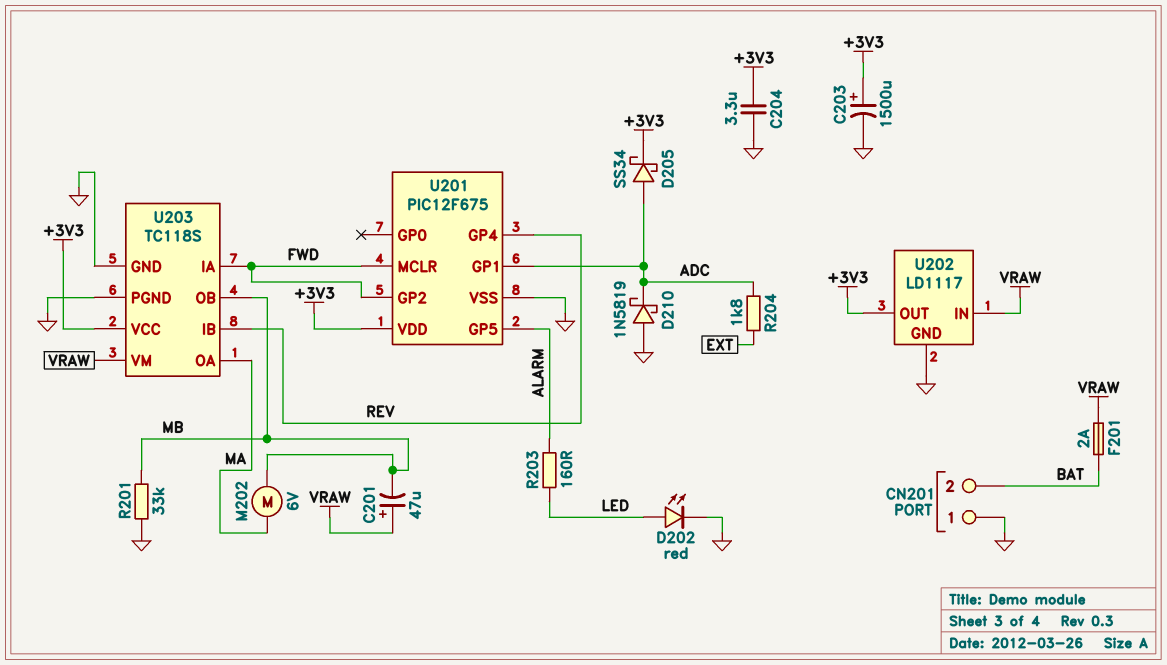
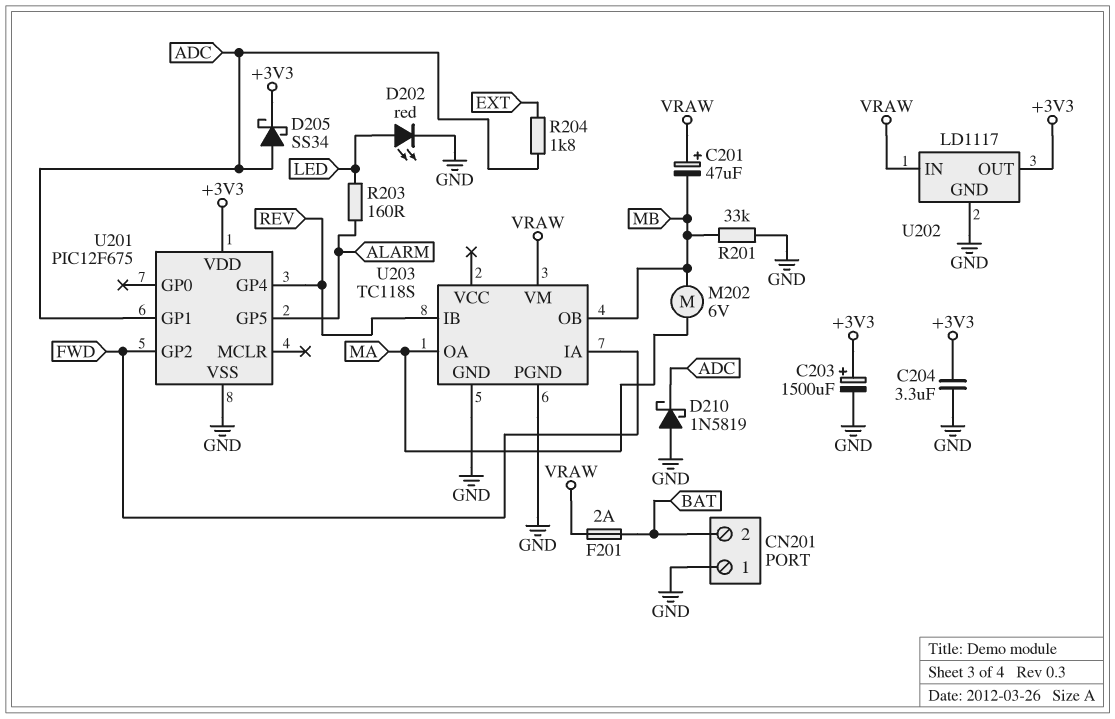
U201 pin MCLR: FWD -> none
U203 pin VCC: +3V3 -> none

